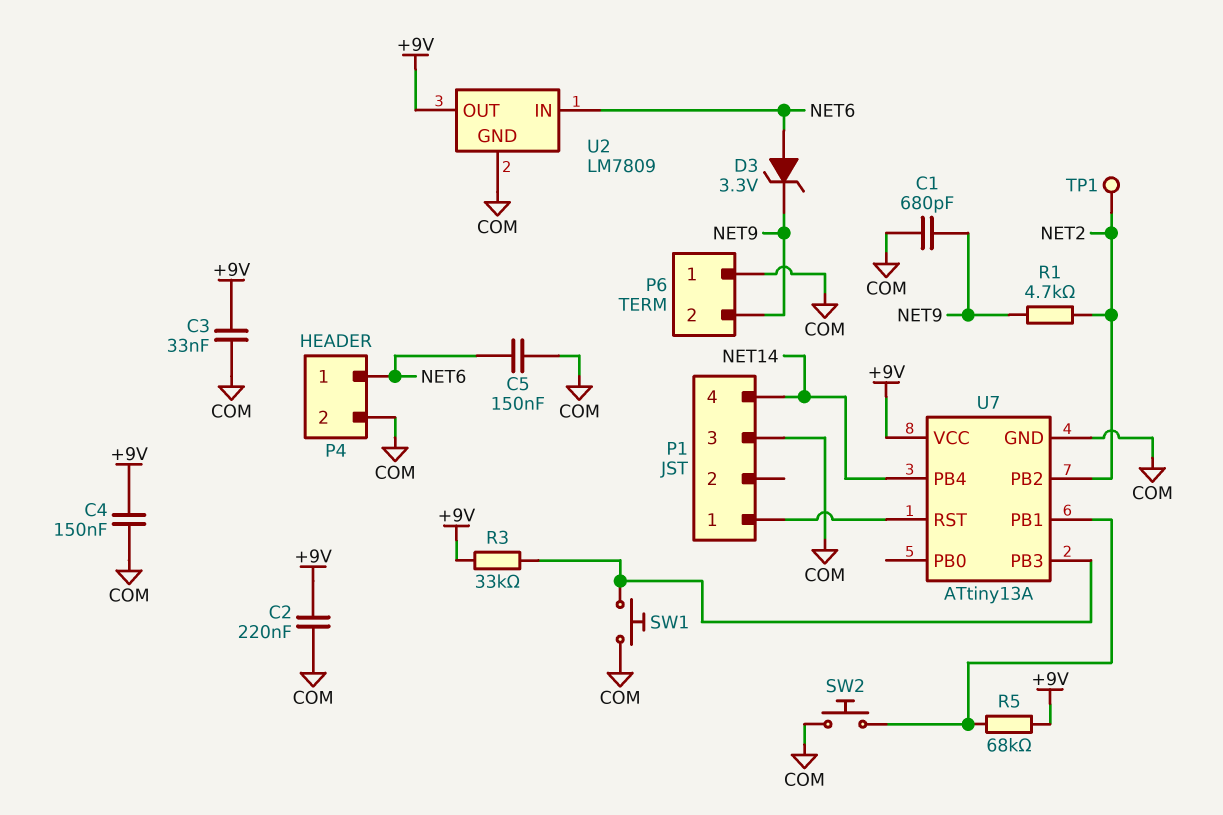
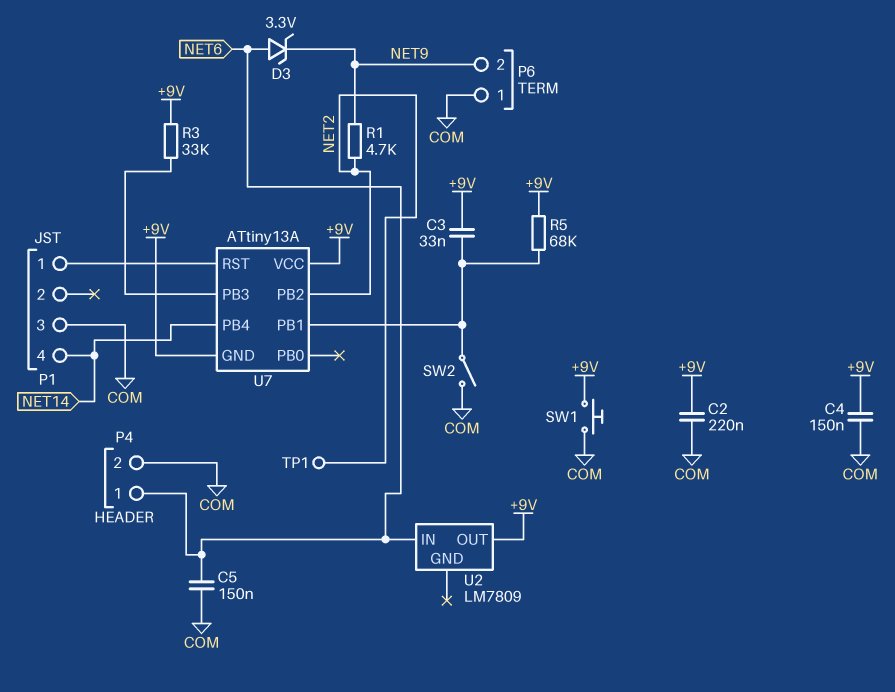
C1: 680pF (COM, NET9) -> none
C3: 33nF (+9V, COM) -> 33nF (+9V, U7/PB1)
SW1: button (COM, U7/PB3) -> button (+9V, COM)
SW2: button (COM, U7/PB1) -> switch (COM, U7/PB1)
U2 pin GND: COM -> none
U7 pin GND: COM -> +9V

